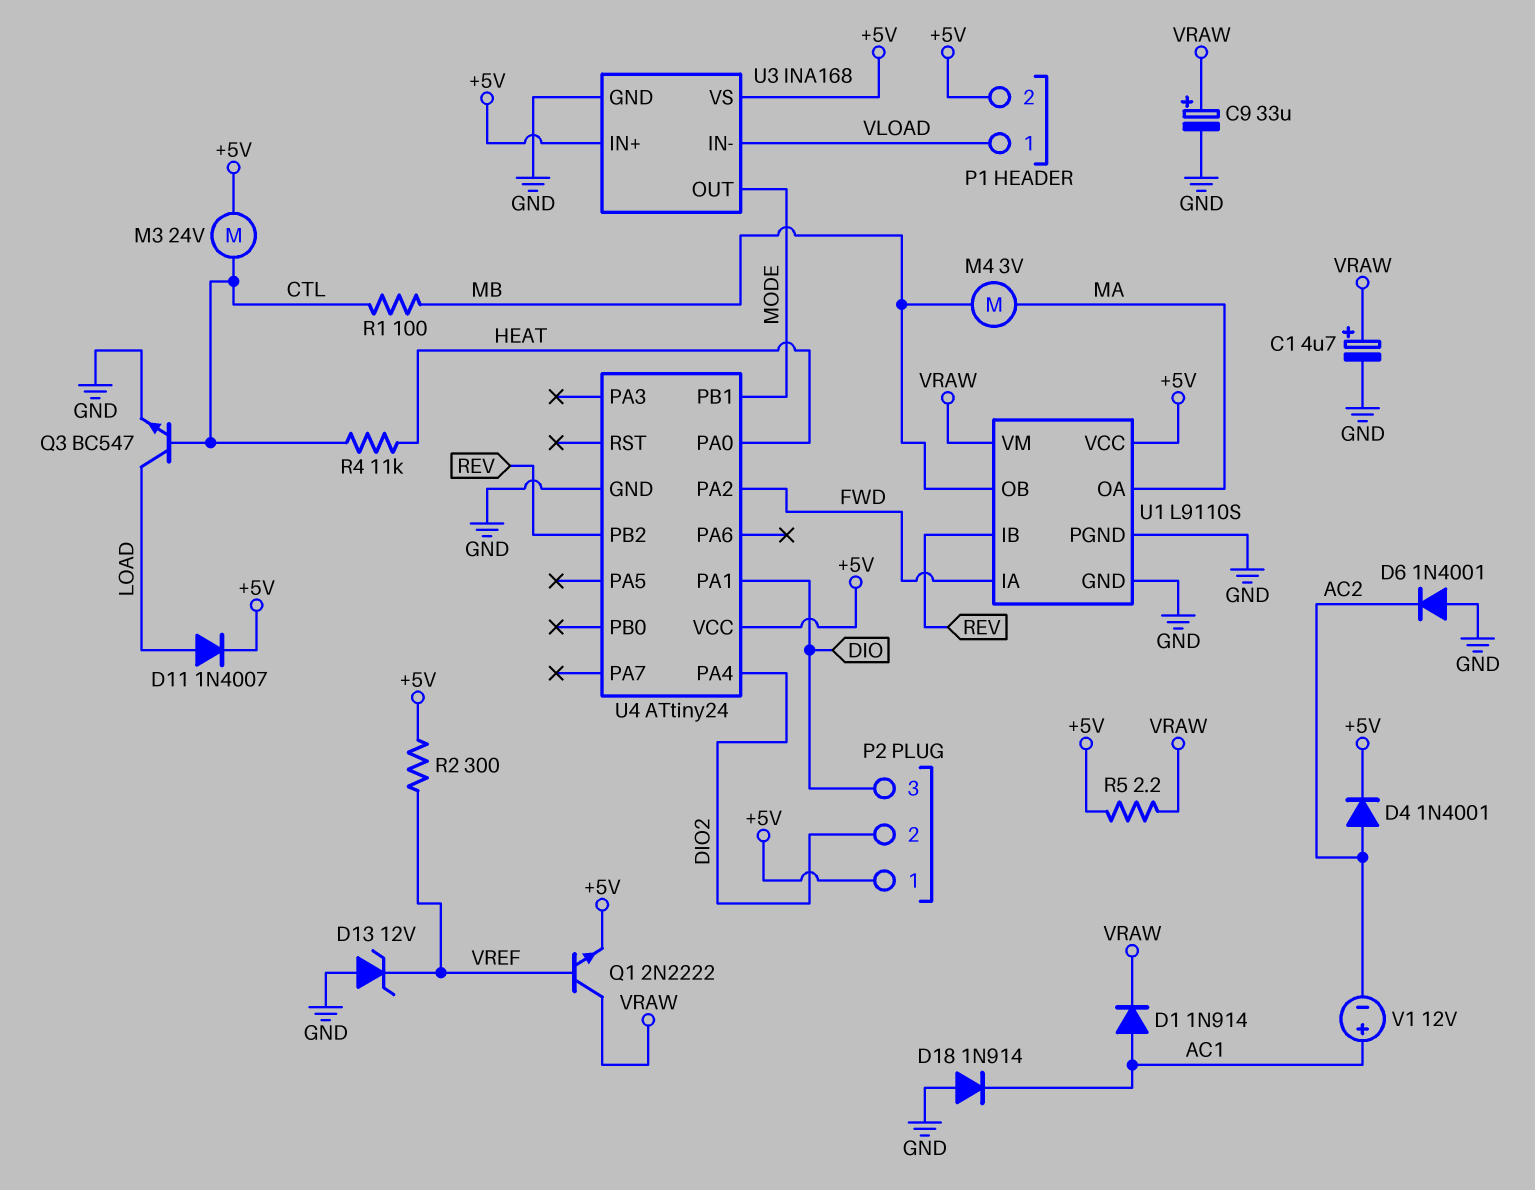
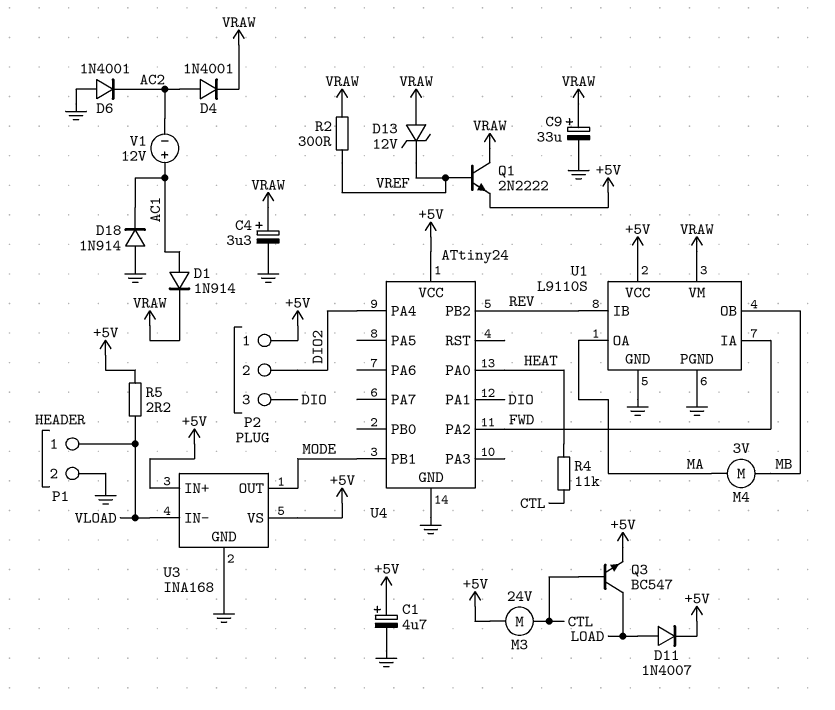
C1: 4.7uF (plus VRAW, minus GND) -> 4.7uF (plus +5V, minus GND)
C4: none -> 3.3uF (plus VRAW, minus GND)
D4: diode 1N4001 (A AC2, K +5V) -> diode 1N4001 (A AC2, K VRAW)
D13: zener 12V (A GND, K VREF) -> zener 12V (A VRAW, K VREF)
P1 pin 2: +5V -> GND
Q3: NPN BC547 (B CTL, C LOAD, E GND) -> NPN BC547 (B CTL, C LOAD, E +5V)
R1: 100 (CTL, MB) -> none
R2: 300 (+5V, VREF) -> 300 (VRAW, VREF)
R5: 2.2 (+5V, VRAW) -> 2.2 (+5V, VLOAD)

